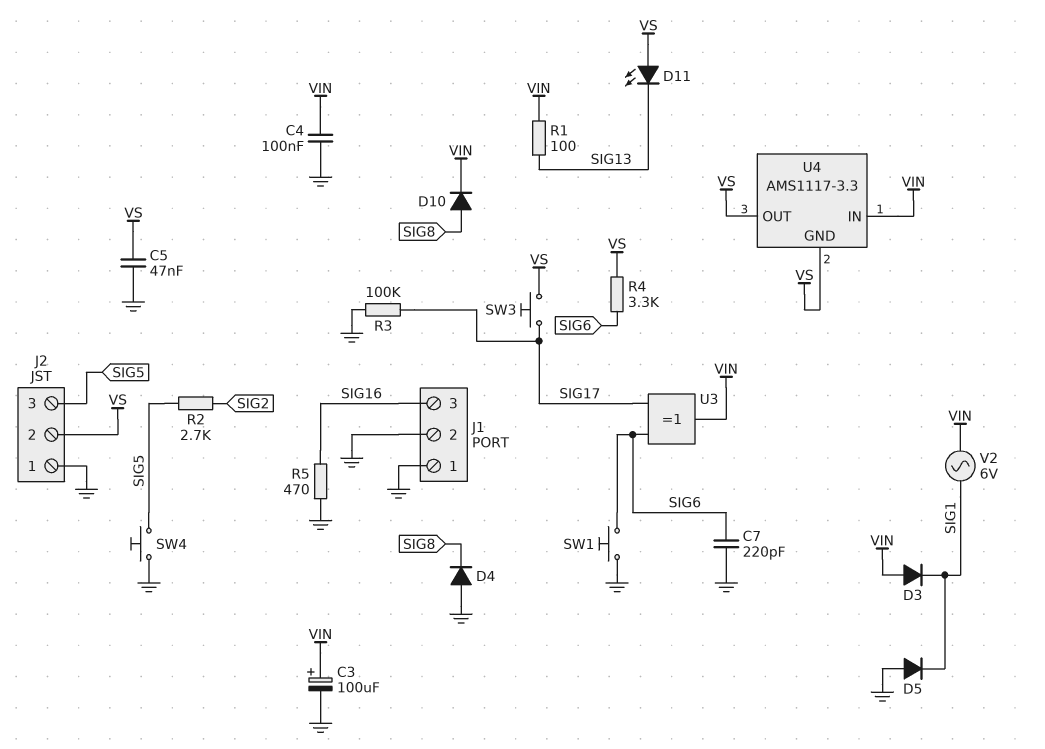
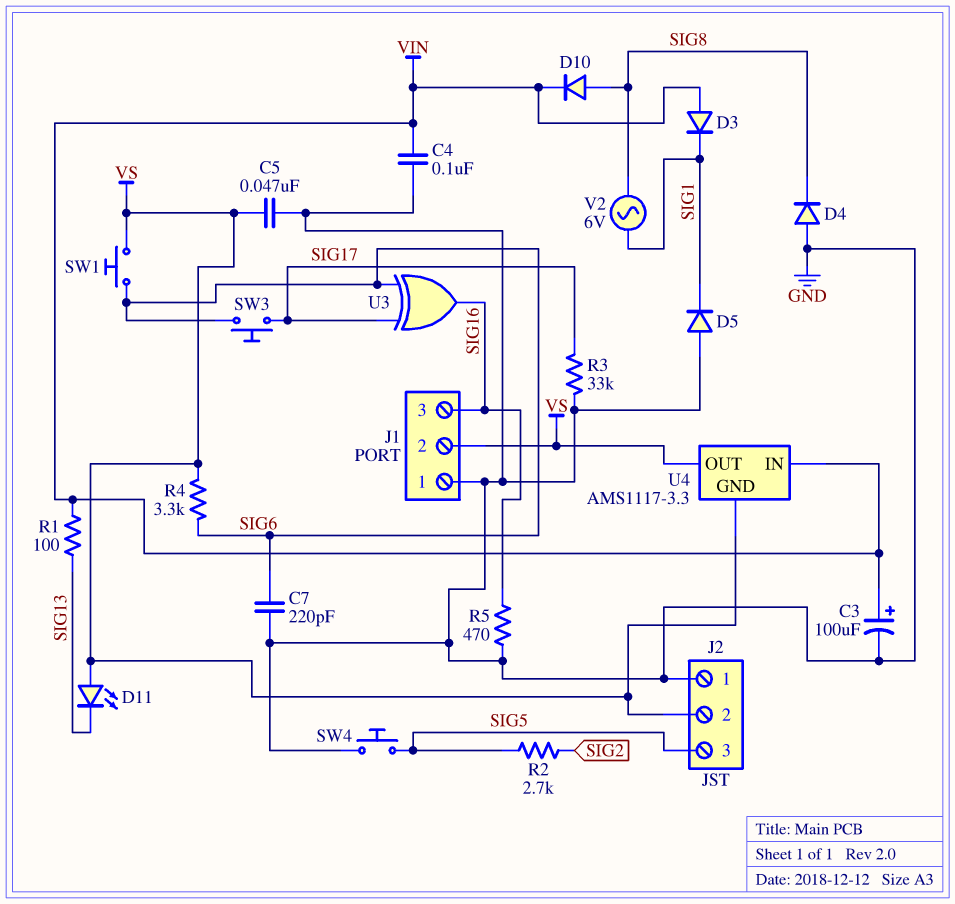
J1 pin 2: GND -> VS
R3: 100k (GND, SIG17) -> 33k (GND, SIG17)
SW1: button (GND, SIG6) -> button (SIG6, VS)
SW3: button (SIG17, VS) -> button (SIG6, SIG17)
U3: XOR (in SIG6, in SIG17, out VIN) -> XOR (in SIG6, in SIG17, out SIG16)
V2: AC 6V (SIG1, VIN) -> AC 6V (SIG1, SIG8)

